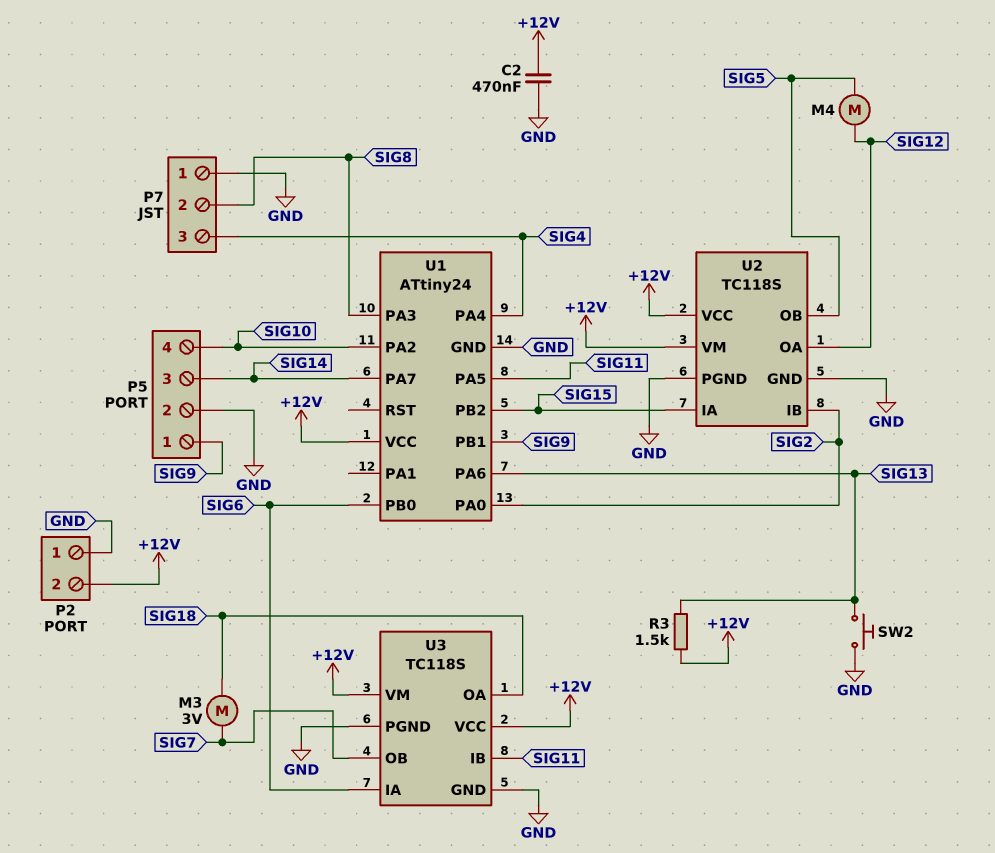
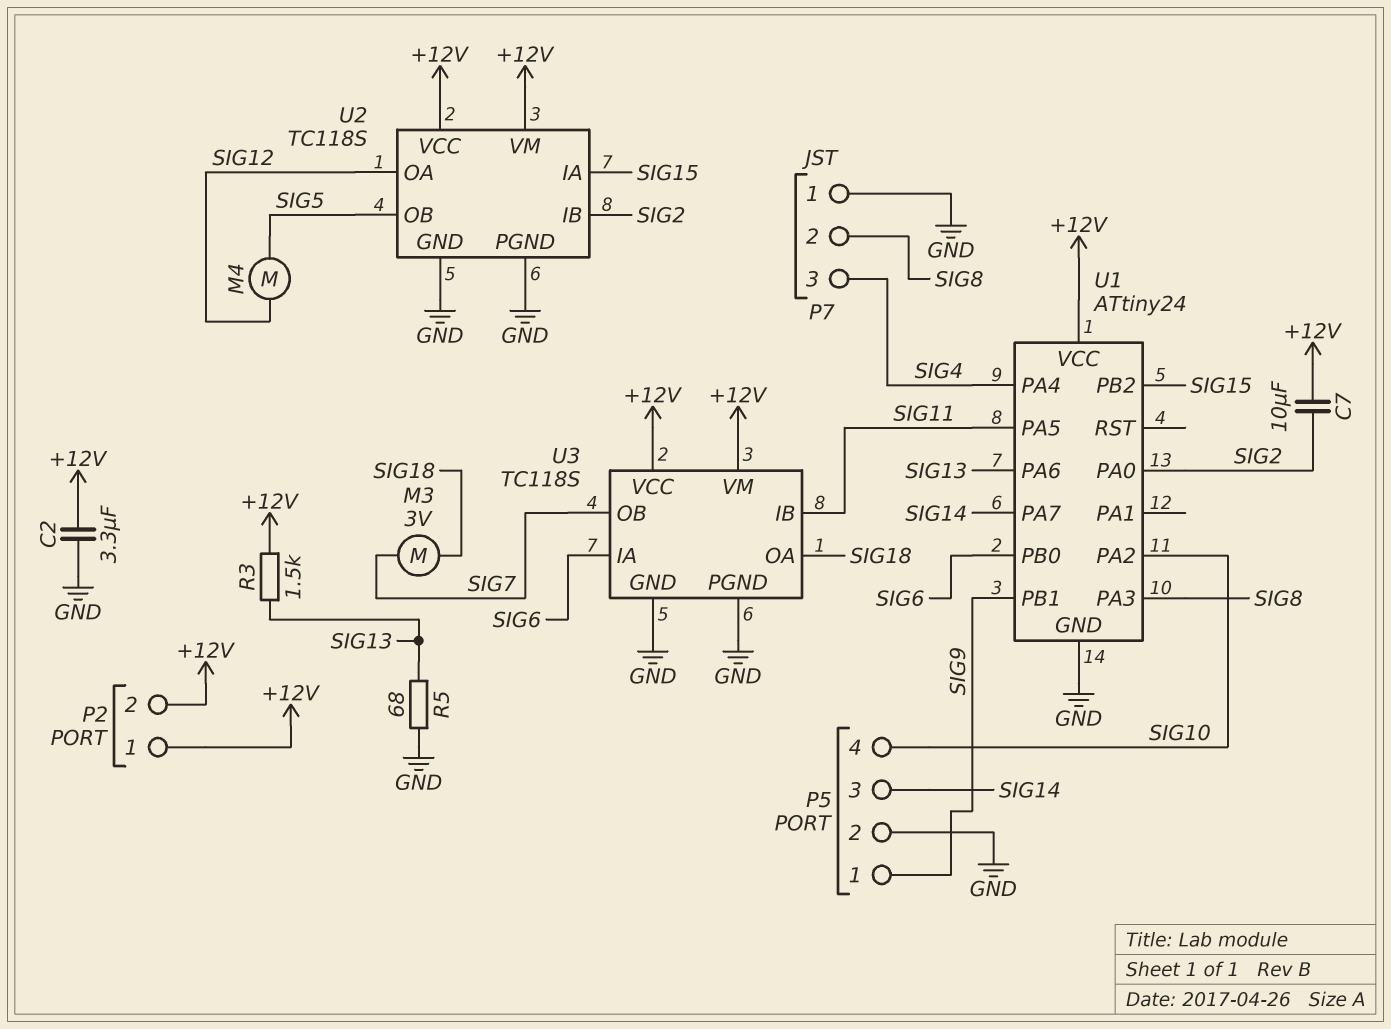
C2: 470nF (+12V, GND) -> 3.3uF (+12V, GND)
C7: none -> 10uF (+12V, SIG2)
P2 pin 1: GND -> +12V
R5: none -> 68 (GND, SIG13)
SW2: button (GND, SIG13) -> none

